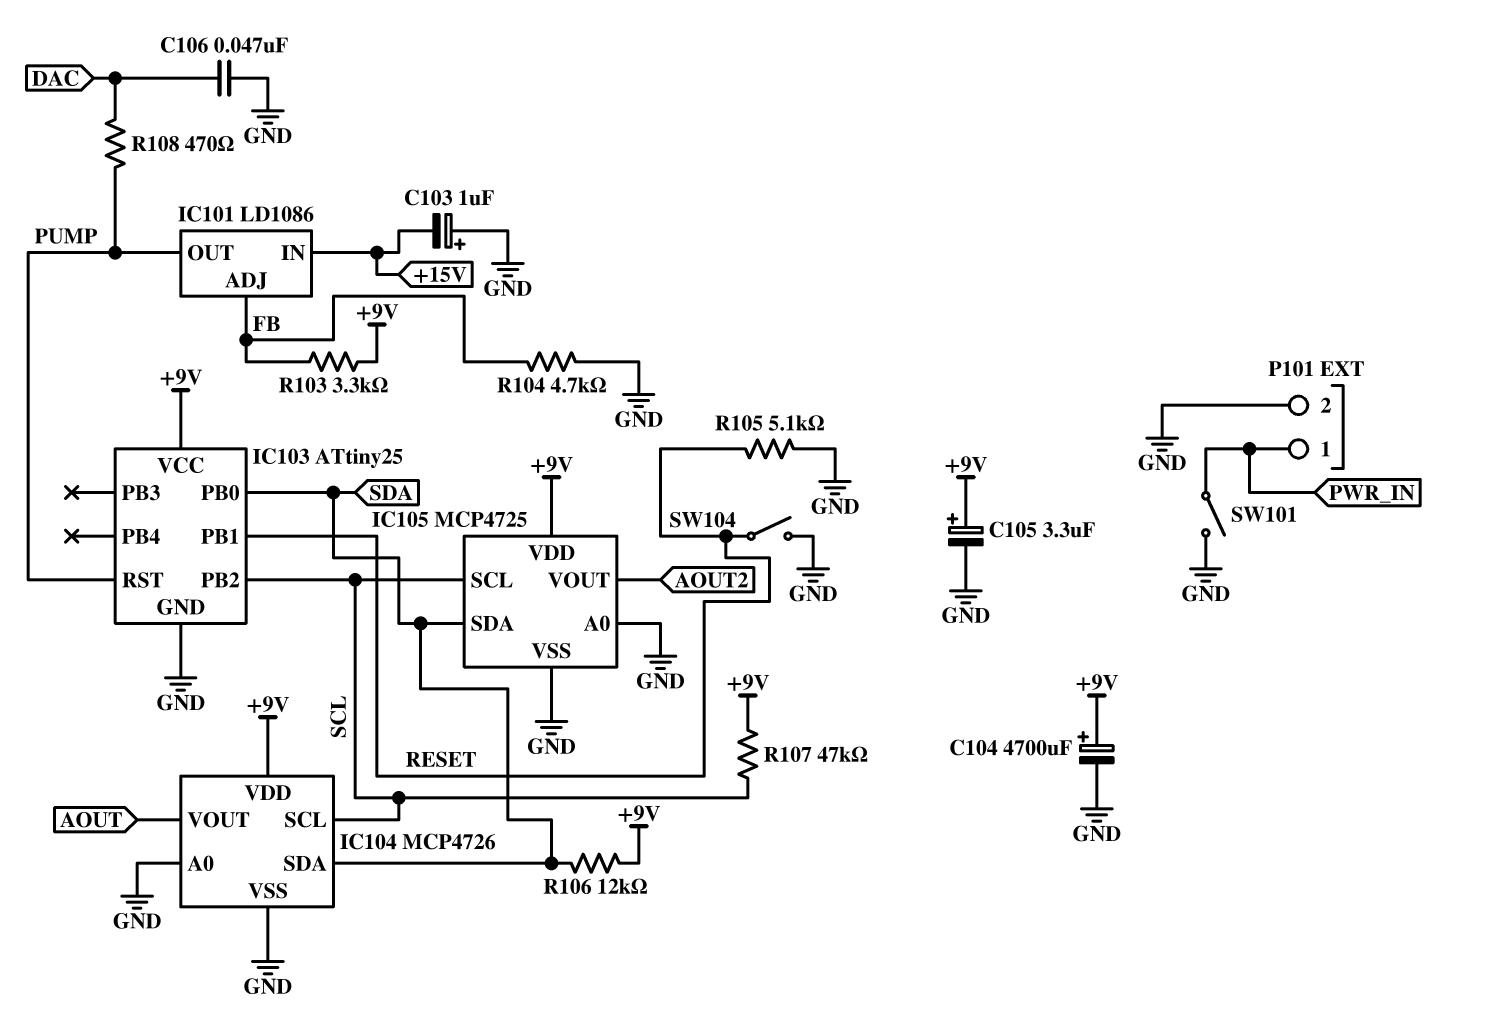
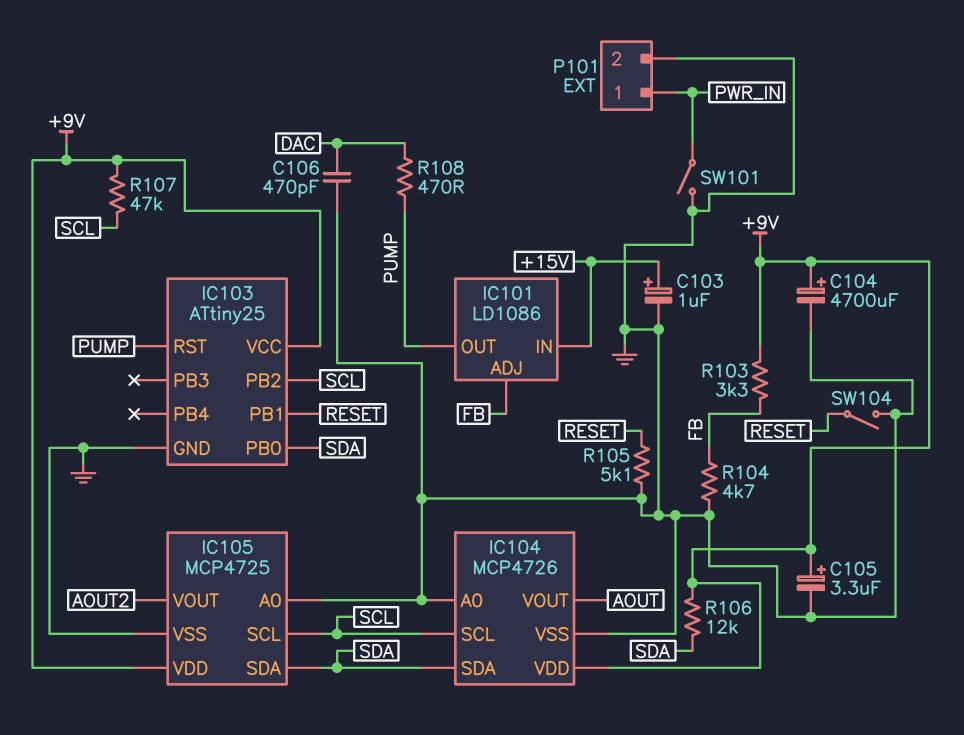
C103: 1uF (plus GND, minus +15V) -> 1uF (plus +15V, minus GND)
C106: 47nF (DAC, GND) -> 470pF (DAC, GND)

